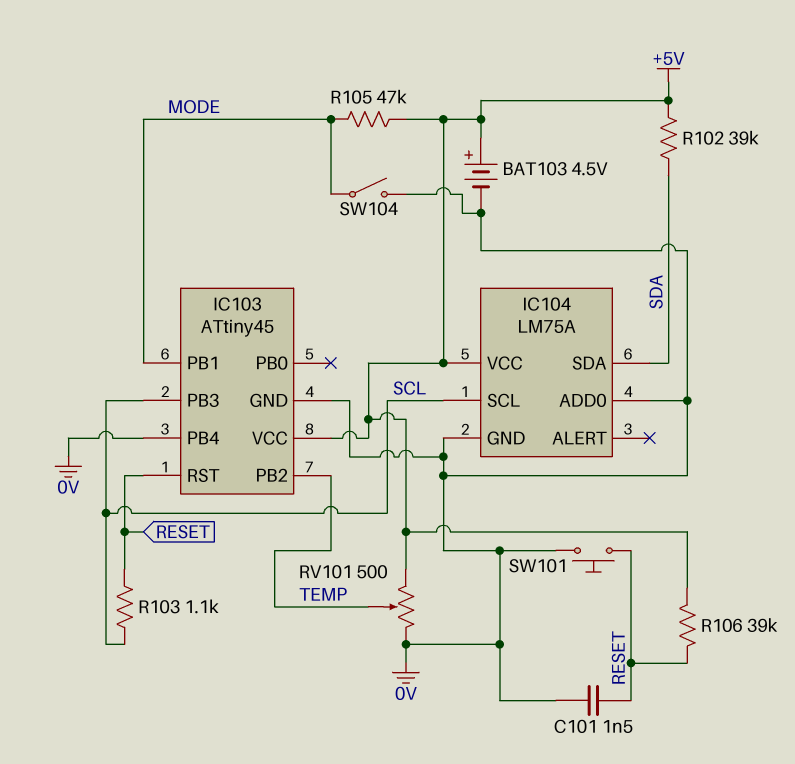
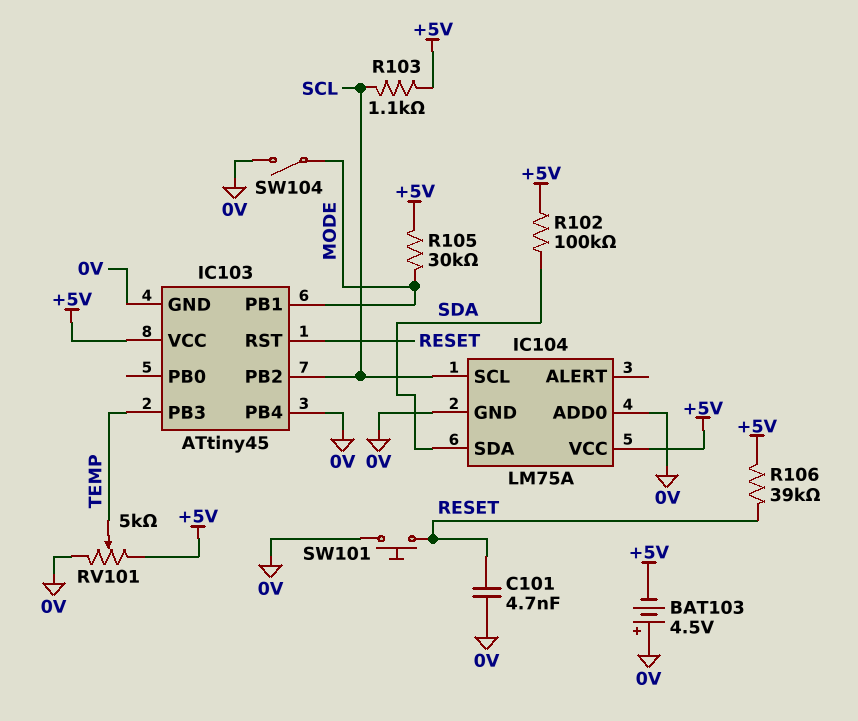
BAT103: 4.5V (plus +5V, minus 0V) -> 4.5V (plus 0V, minus +5V)
C101: 1.5nF (0V, RESET) -> 4.7nF (0V, RESET)
IC103 pin PB2: TEMP -> SCL
IC103 pin PB3: SCL -> TEMP
R102: 39k (+5V, SDA) -> 100k (+5V, SDA)
R103: 1.1k (RESET, SCL) -> 1.1k (+5V, SCL)
R105: 47k (+5V, MODE) -> 30k (+5V, MODE)
RV101: 500 (+5V, 0V, wiper TEMP) -> 5k (+5V, 0V, wiper TEMP)

